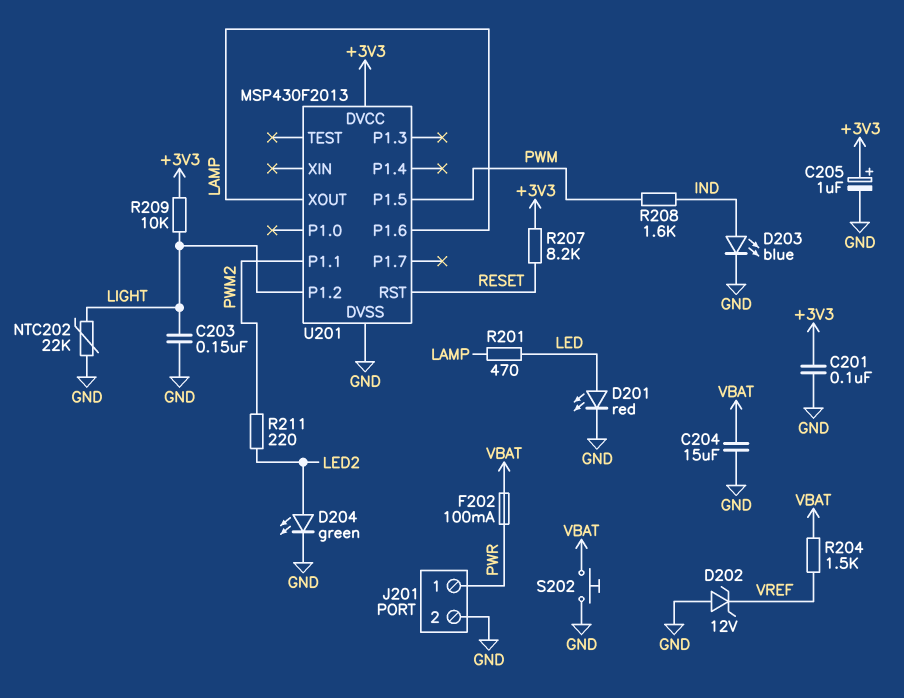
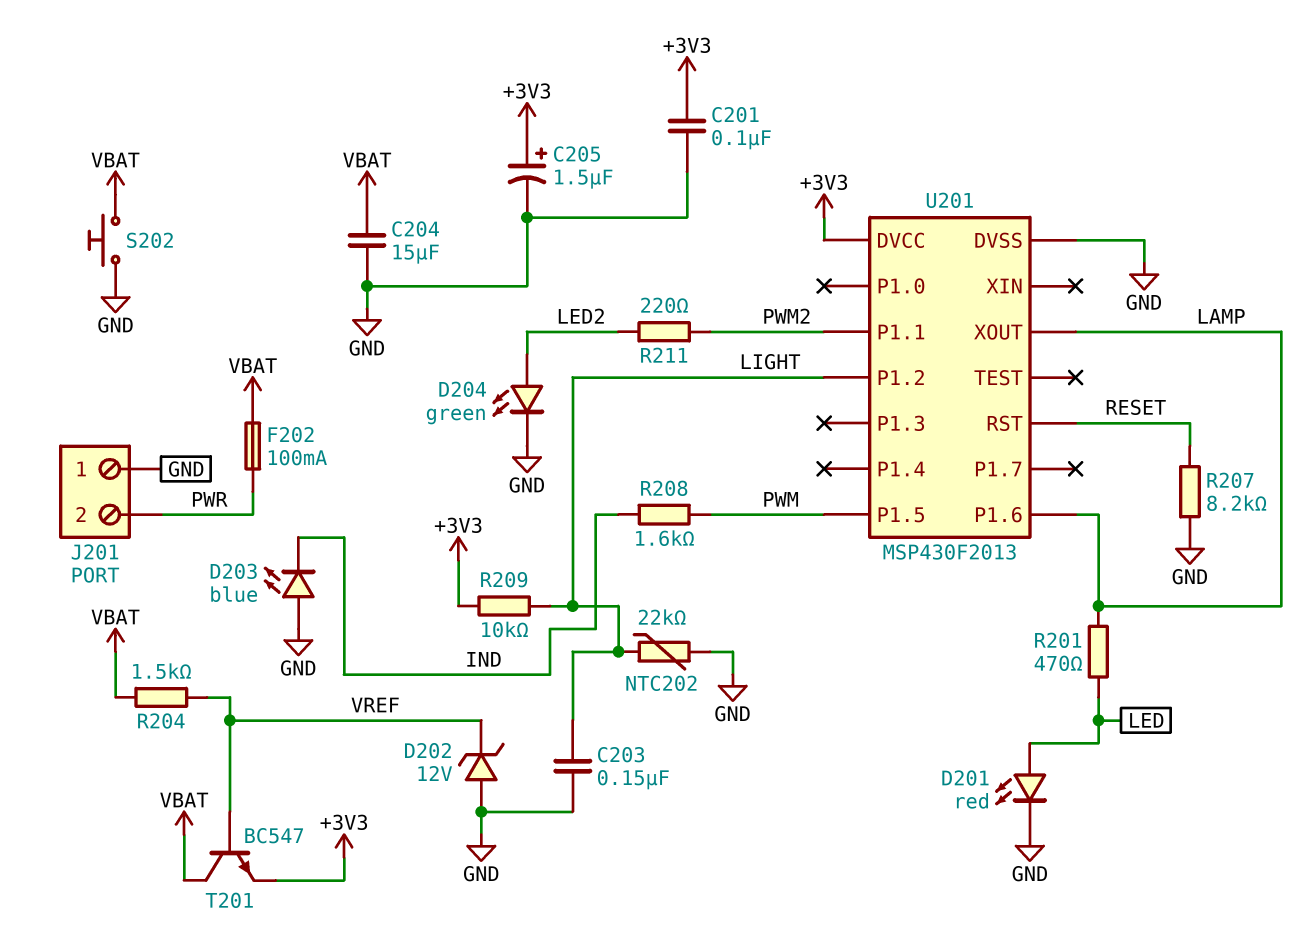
C205: 1uF (plus +3V3, minus GND) -> 1.5uF (plus +3V3, minus GND)
D203: LED blue (A IND, K GND) -> LED blue (A GND, K IND)
J201 pin 1: PWR -> GND
J201 pin 2: GND -> PWR
R207: 8.2k (+3V3, RESET) -> 8.2k (GND, RESET)
T201: none -> NPN BC547 (B VREF, C VBAT, E +3V3)

